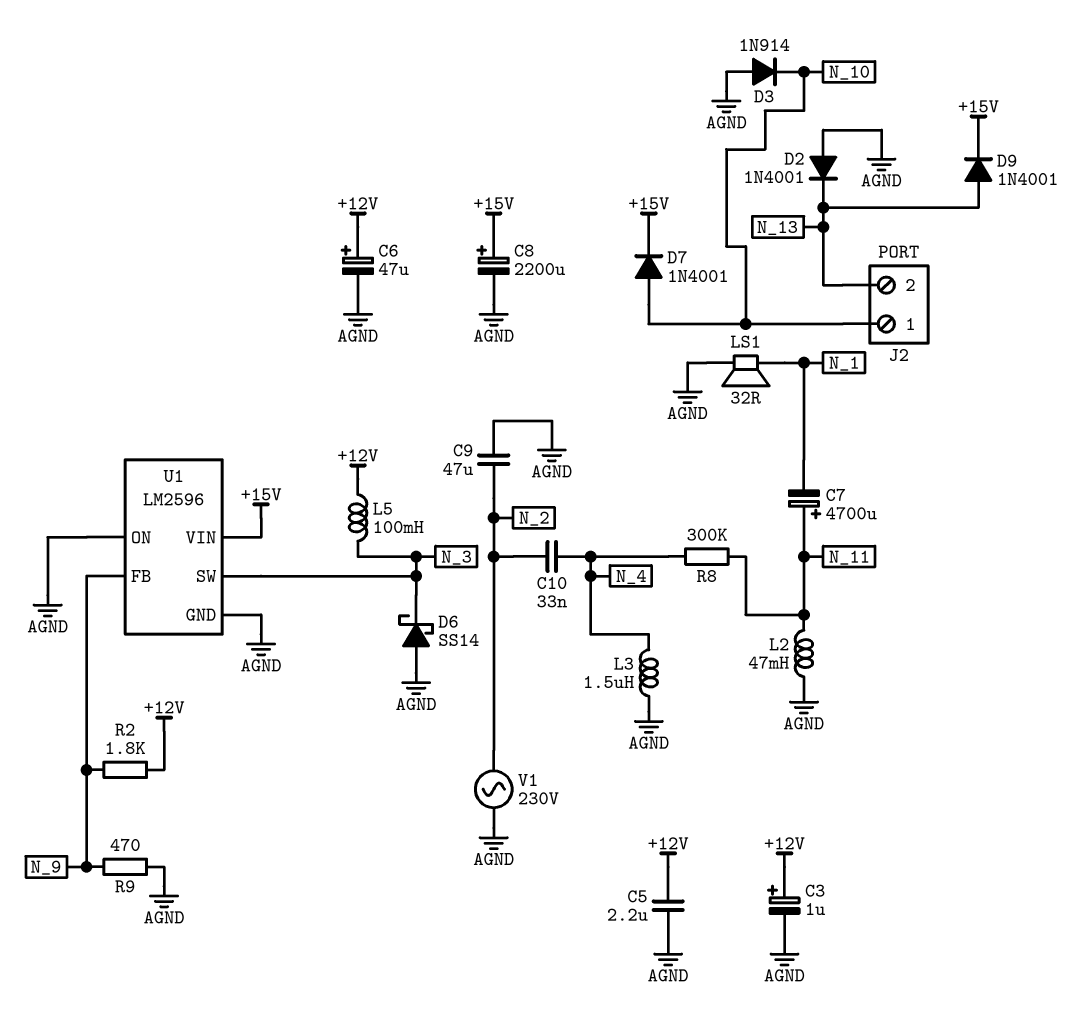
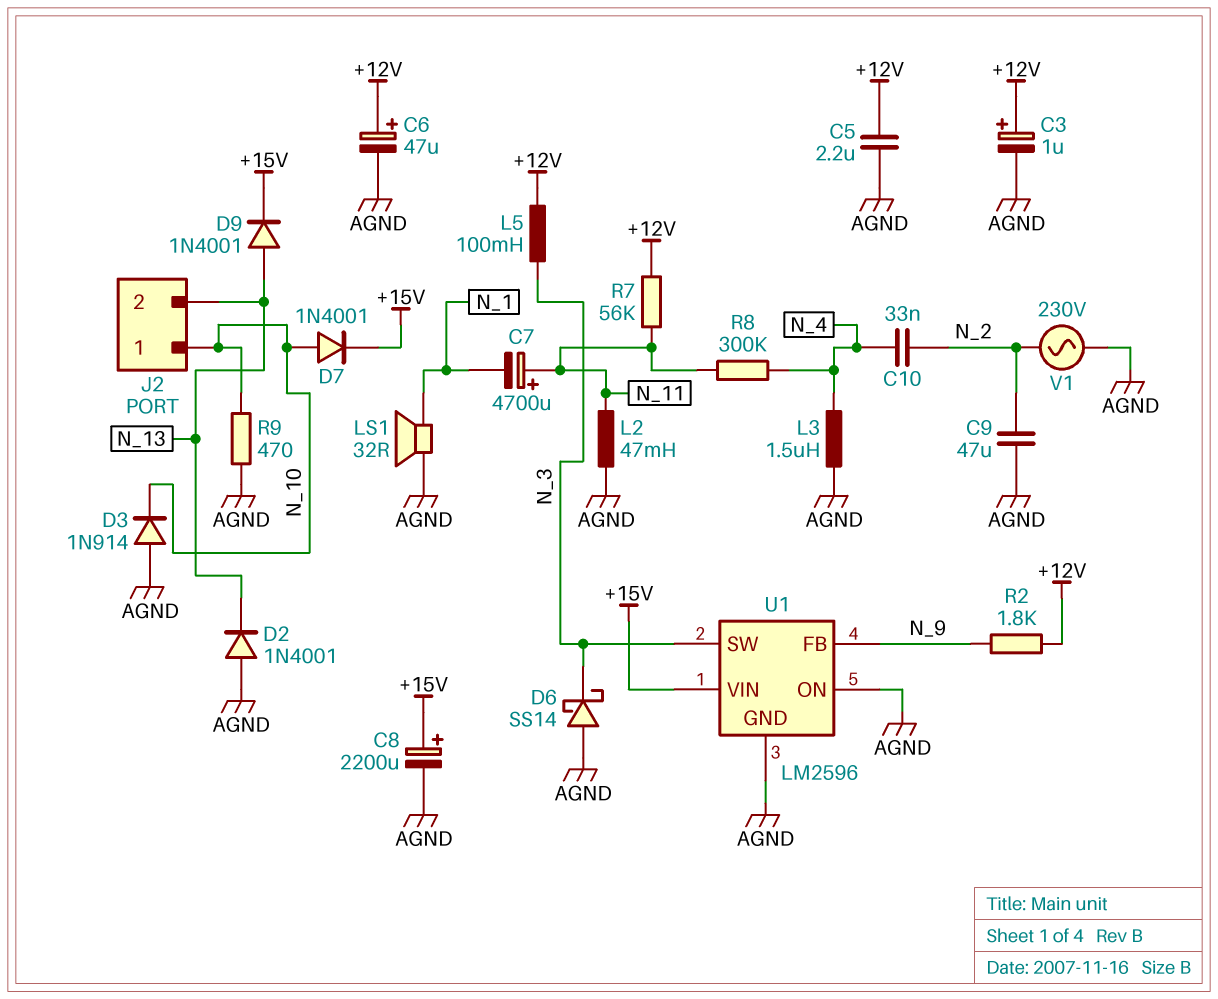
R7: none -> 56k (+12V, N_11)
R9: 470 (AGND, N_9) -> 470 (AGND, N_10)

